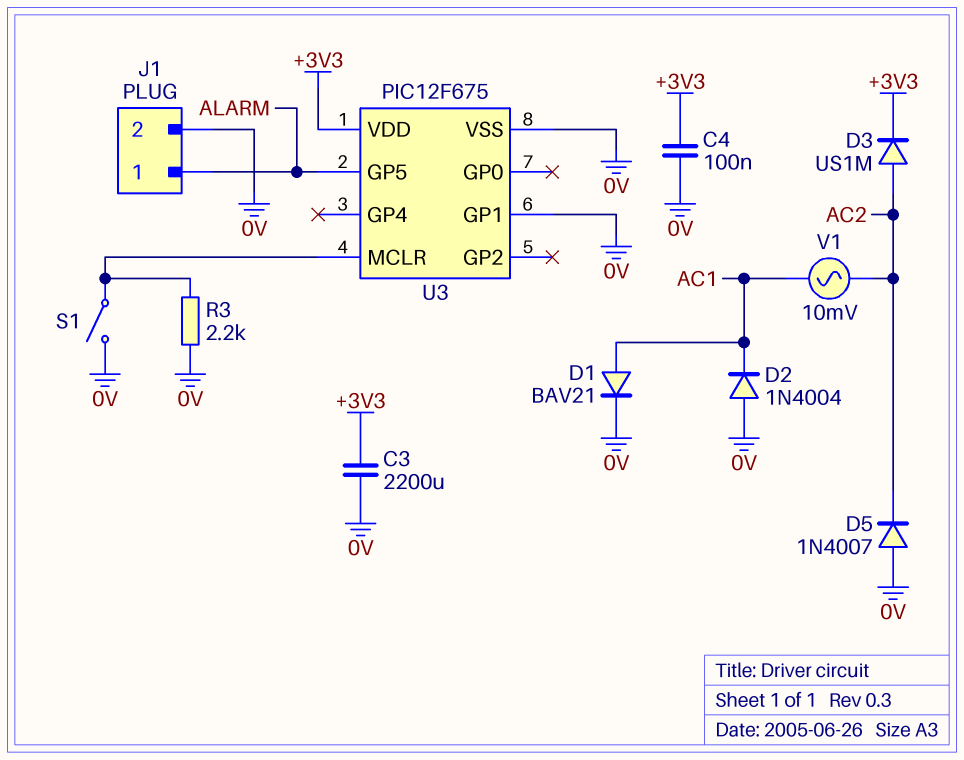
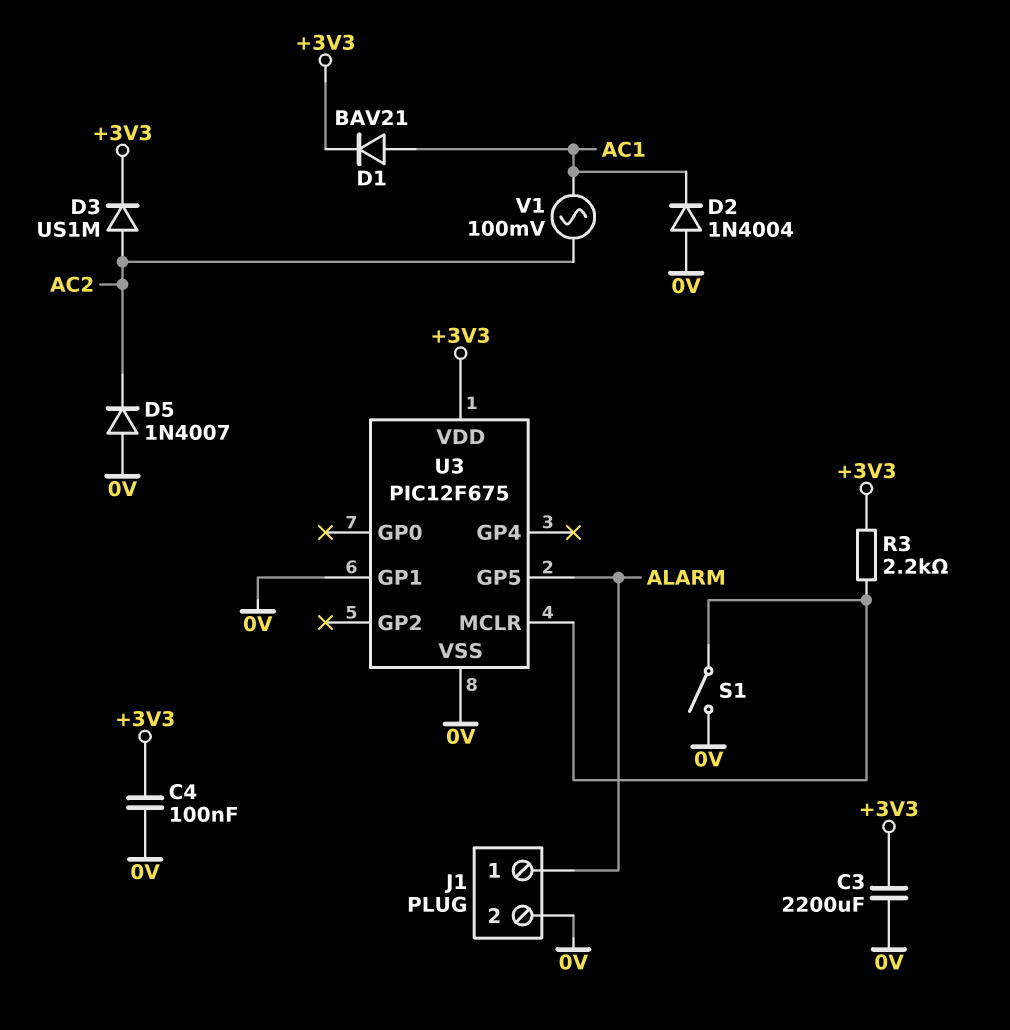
D1: diode BAV21 (A AC1, K 0V) -> diode BAV21 (A AC1, K +3V3)
R3: 2.2k (0V, U3/MCLR) -> 2.2k (+3V3, U3/MCLR)
V1: AC 10mV (AC1, AC2) -> AC 100mV (AC1, AC2)

